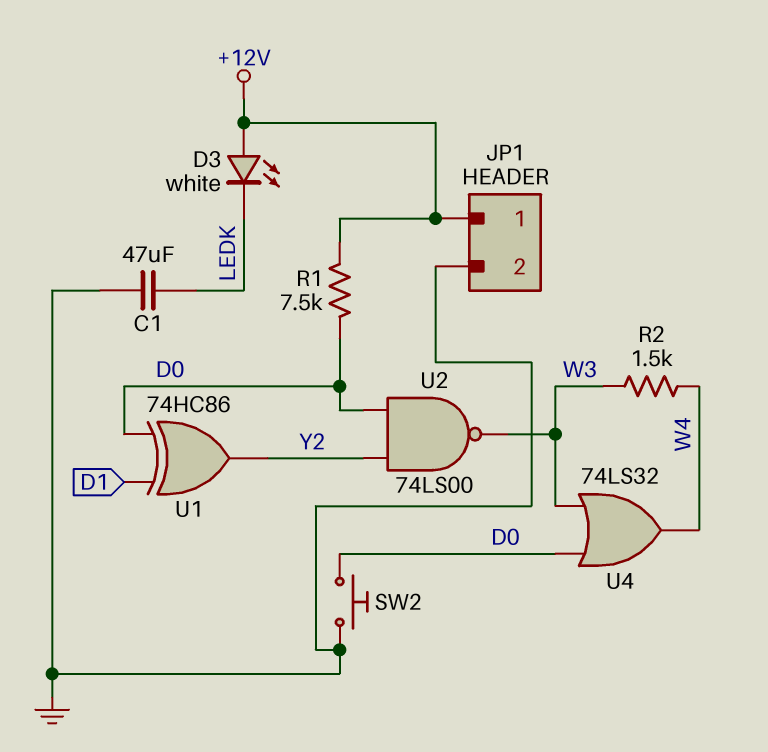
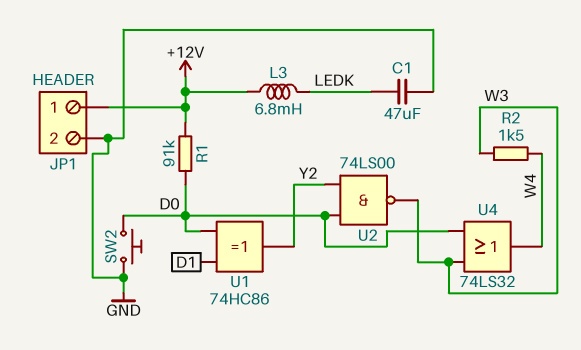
D3: LED white (A +12V, K LEDK) -> none
L3: none -> 6.8mH (+12V, LEDK)
R1: 7.5k (+12V, D0) -> 91k (+12V, D0)

